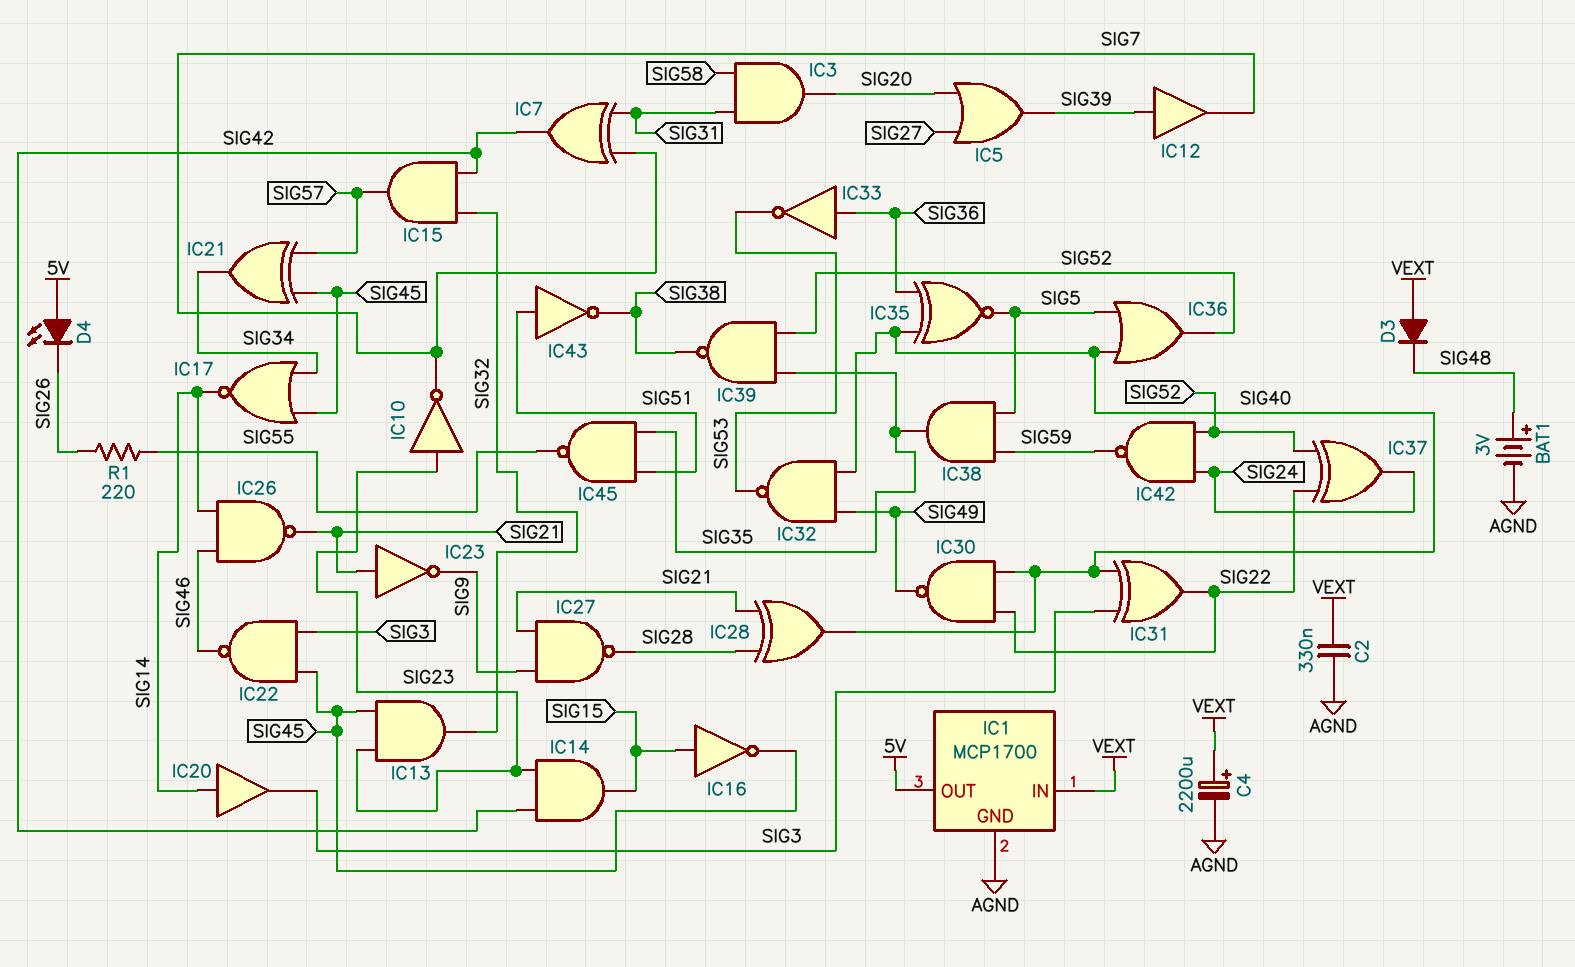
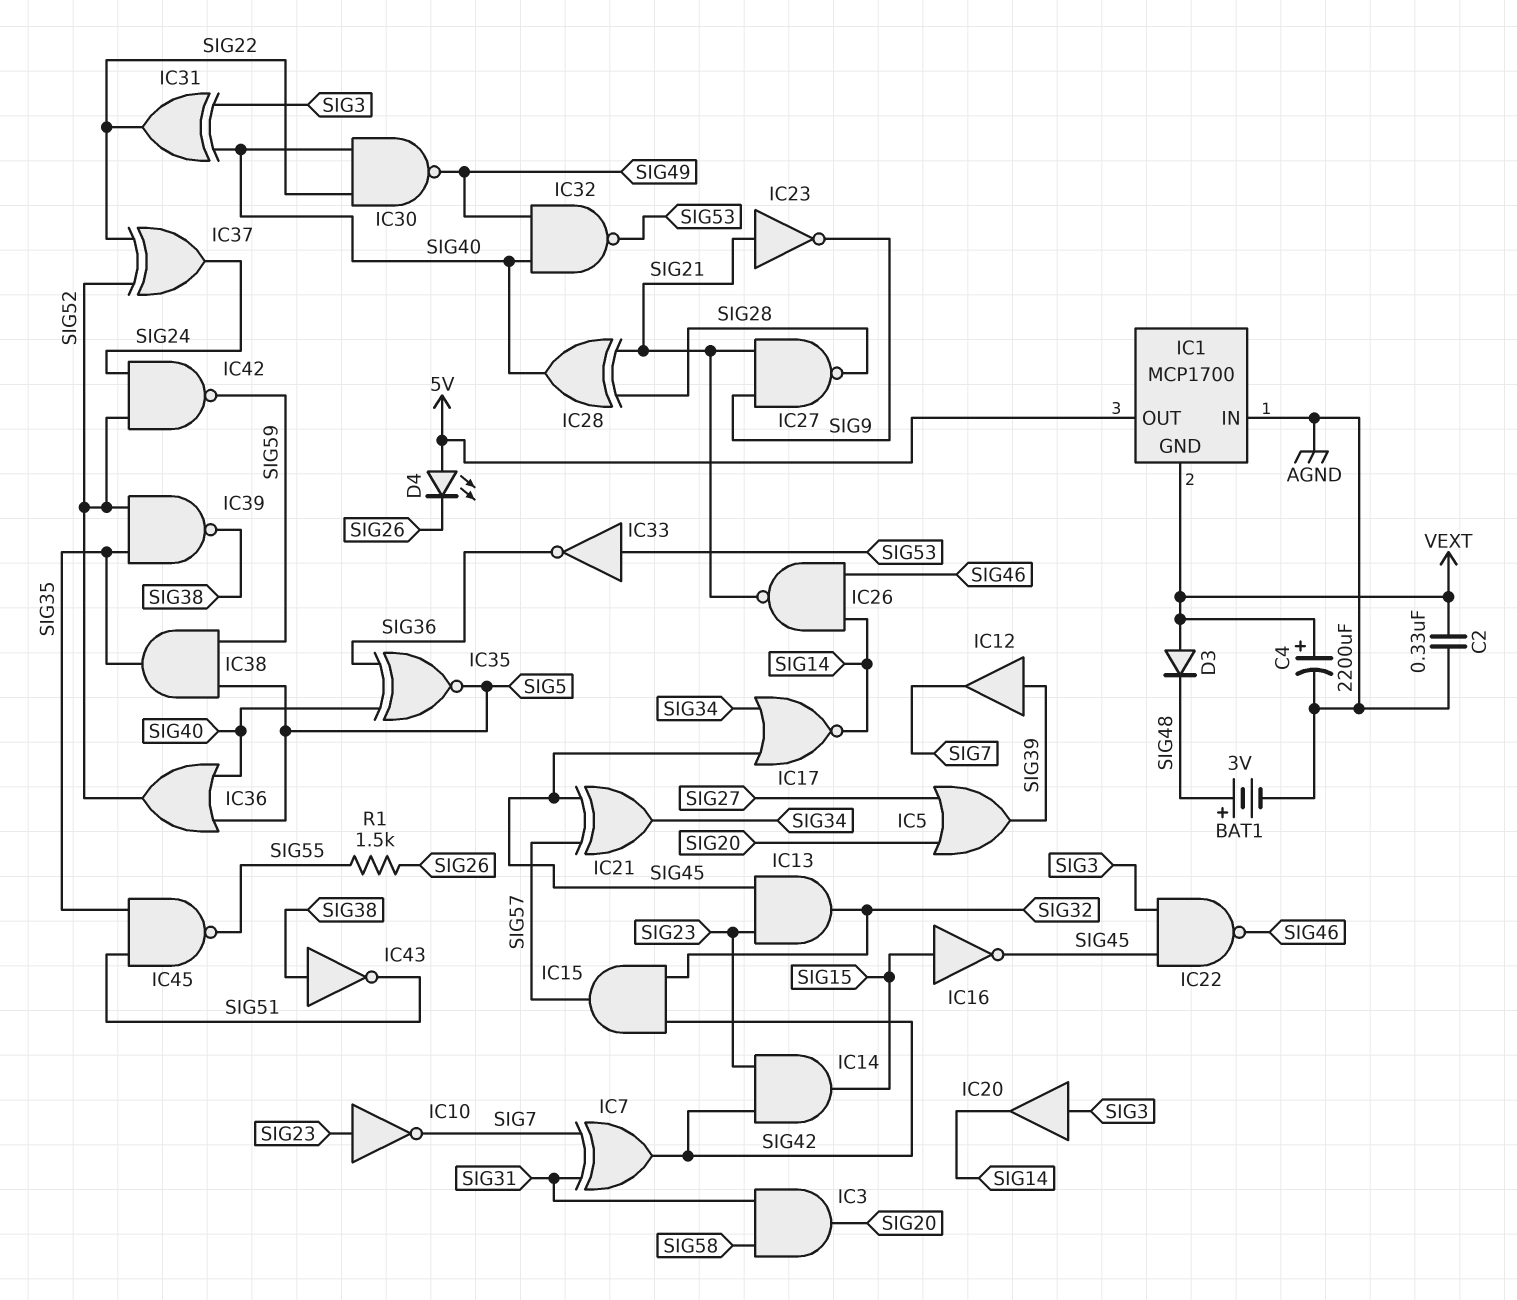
IC1 pin GND: AGND -> VEXT
IC1 pin IN: VEXT -> AGND
IC20: buffer (in SIG14, out SIG3) -> buffer (in SIG3, out SIG14)
IC33: NOT (in SIG36, out SIG53) -> NOT (in SIG53, out SIG36)
IC43: NOT (in SIG51, out SIG38) -> NOT (in SIG38, out SIG51)
R1: 220 (SIG26, SIG55) -> 1.5k (SIG26, SIG55)

